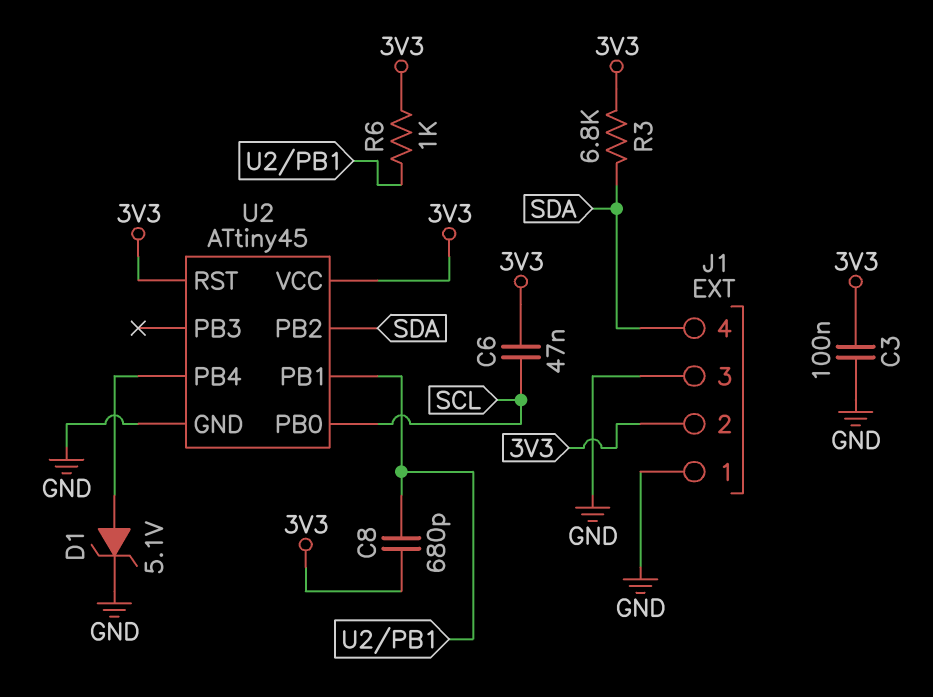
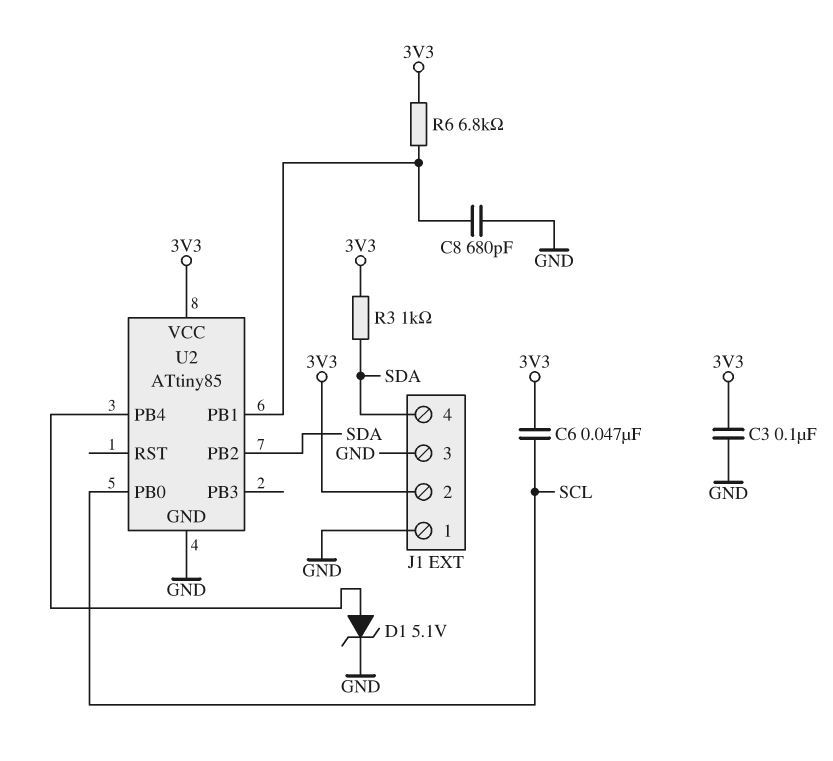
C8: 680pF (3V3, U2/PB1) -> 680pF (GND, U2/PB1)
R3: 6.8k (3V3, SDA) -> 1k (3V3, SDA)
R6: 1k (3V3, U2/PB1) -> 6.8k (3V3, U2/PB1)
U2: ATtiny45 -> ATtiny85
U2 pin RST: 3V3 -> none

